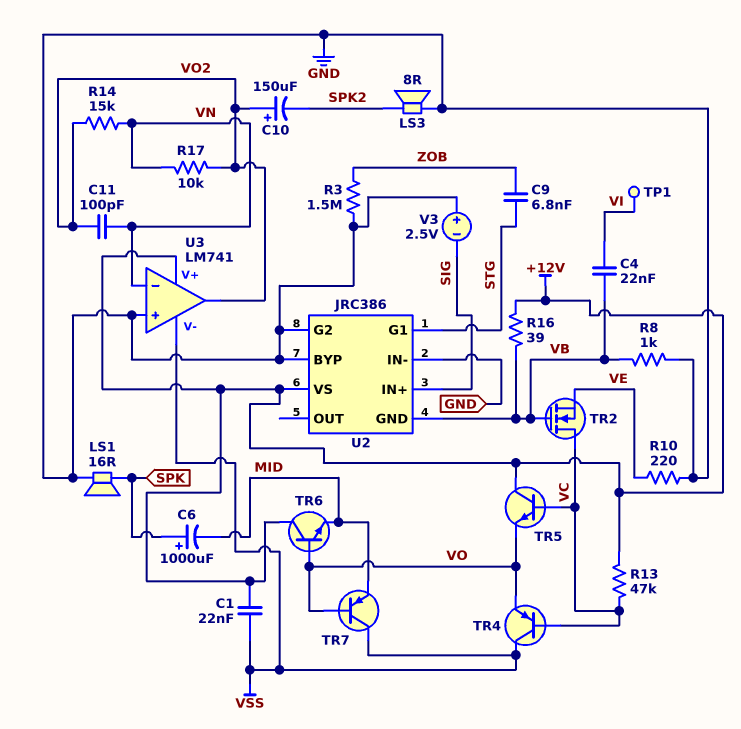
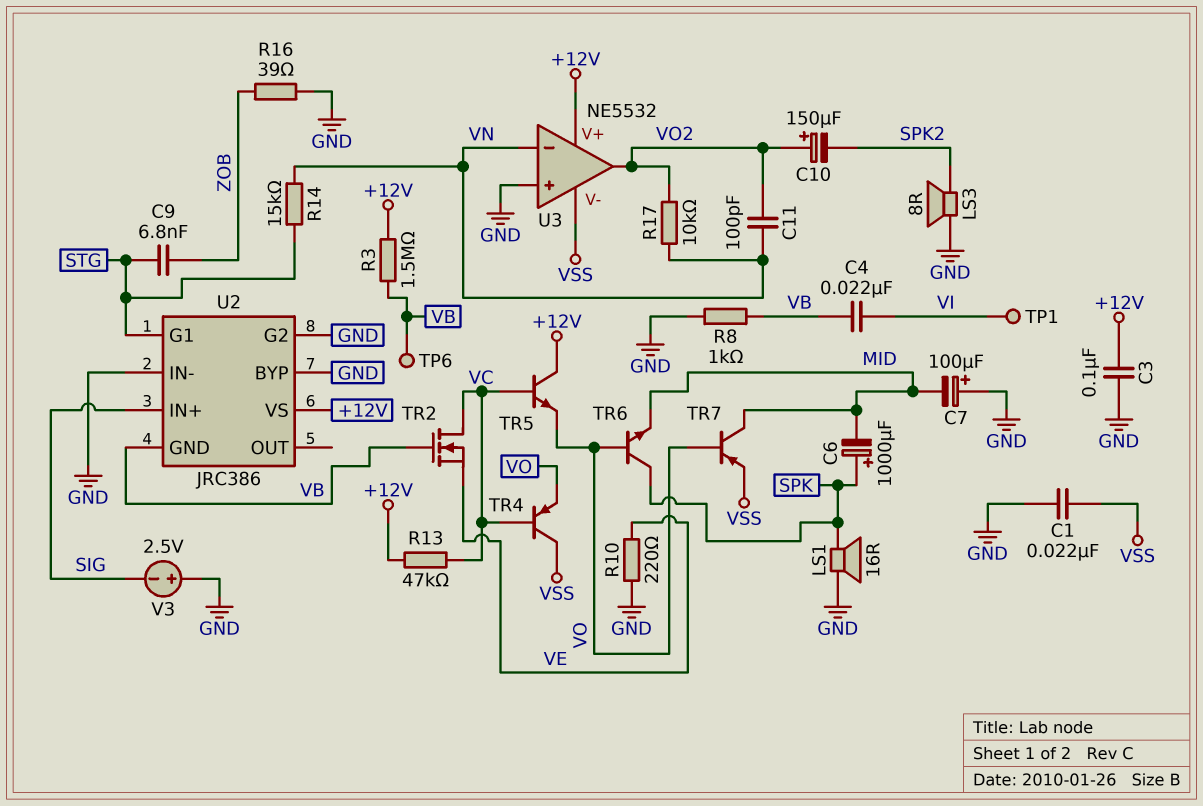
C1: 22nF (+12V, VSS) -> 22nF (GND, VSS)
C3: none -> 100nF (+12V, GND)
C7: none -> 100uF (plus GND, minus MID)
R3: 1.5M (GND, ZOB) -> 1.5M (+12V, VB)
R14: 15k (VN, VO2) -> 15k (STG, VN)
R16: 39 (+12V, VB) -> 39 (GND, ZOB)
TP6: none -> test point (VB)
TR6: NPN (B VO, C +12V, E MID) -> NPN (B VO, C SPK, E MID)
TR7: PNP (B VO, C VSS, E MID) -> PNP (B VO, C MID, E VSS)
U3: LM741 -> NE5532

